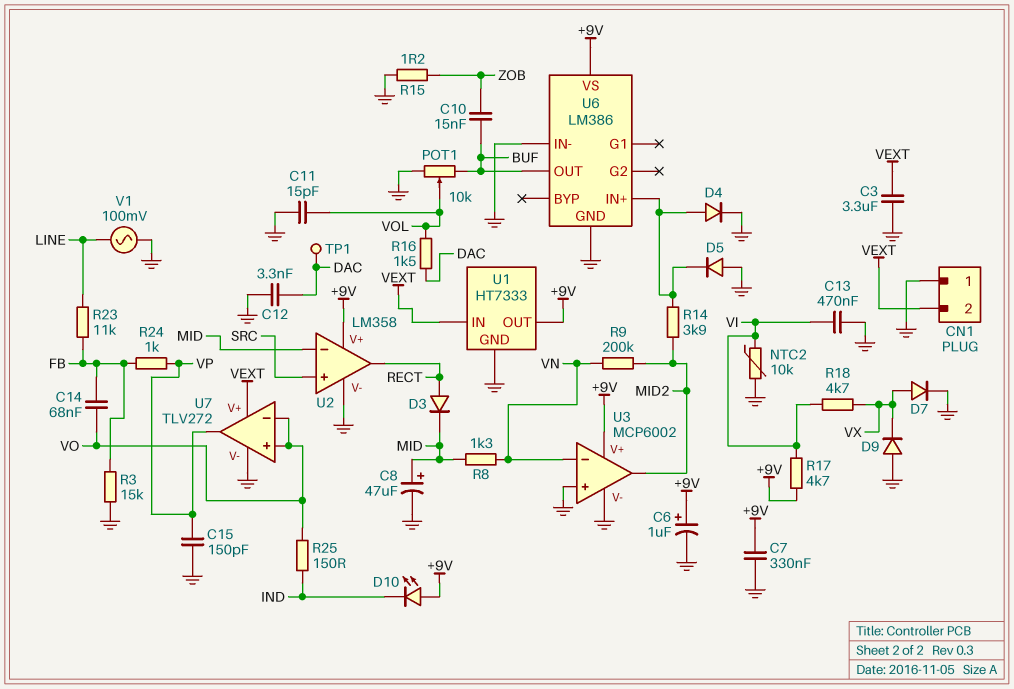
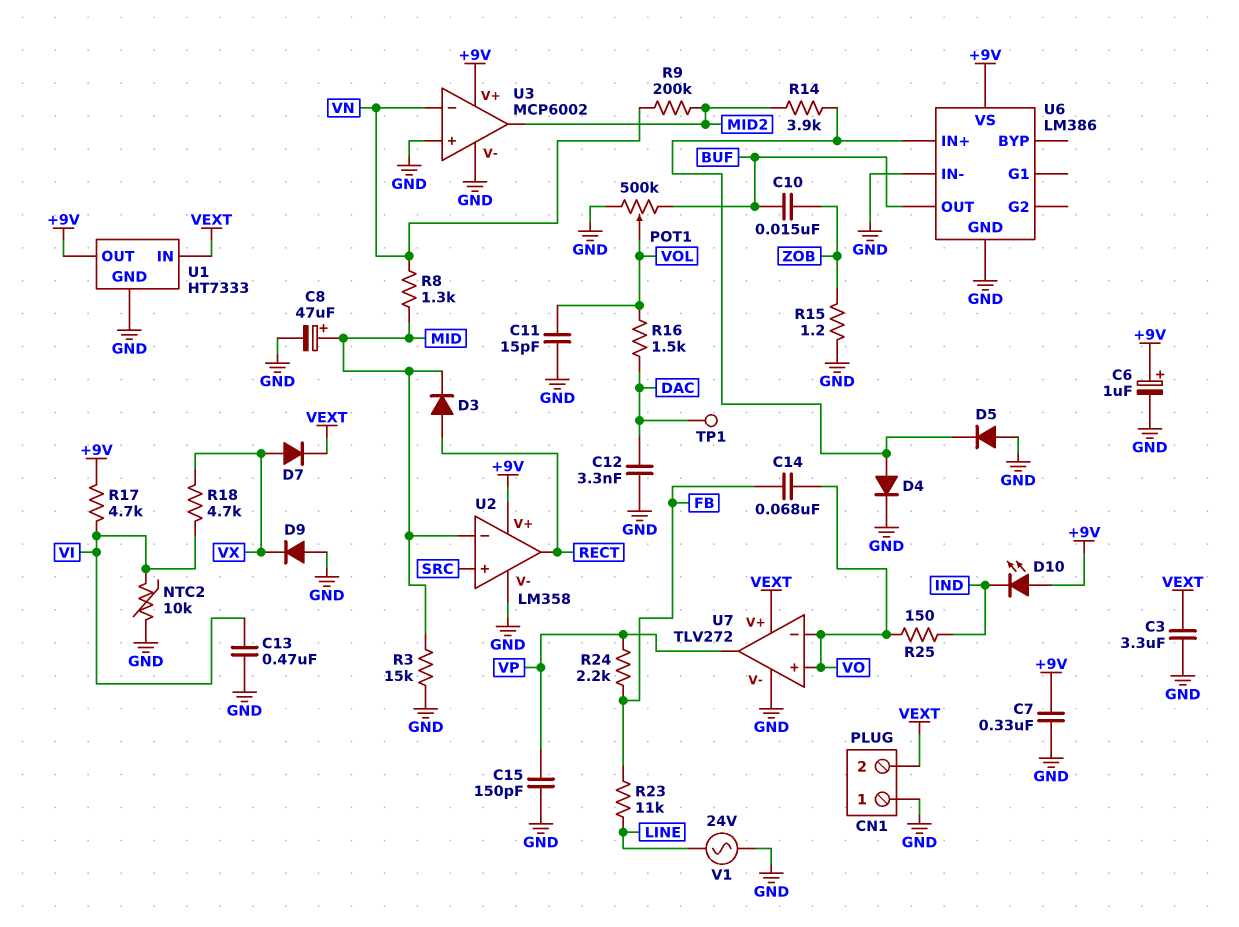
D7: diode (A VX, K GND) -> diode (A VX, K VEXT)
POT1: 10k (BUF, GND, wiper VOL) -> 500k (BUF, GND, wiper VOL)
R3: 15k (FB, GND) -> 15k (GND, MID)
R24: 1k (FB, VP) -> 2.2k (FB, VP)
V1: AC 100mV (GND, LINE) -> AC 24V (GND, LINE)

